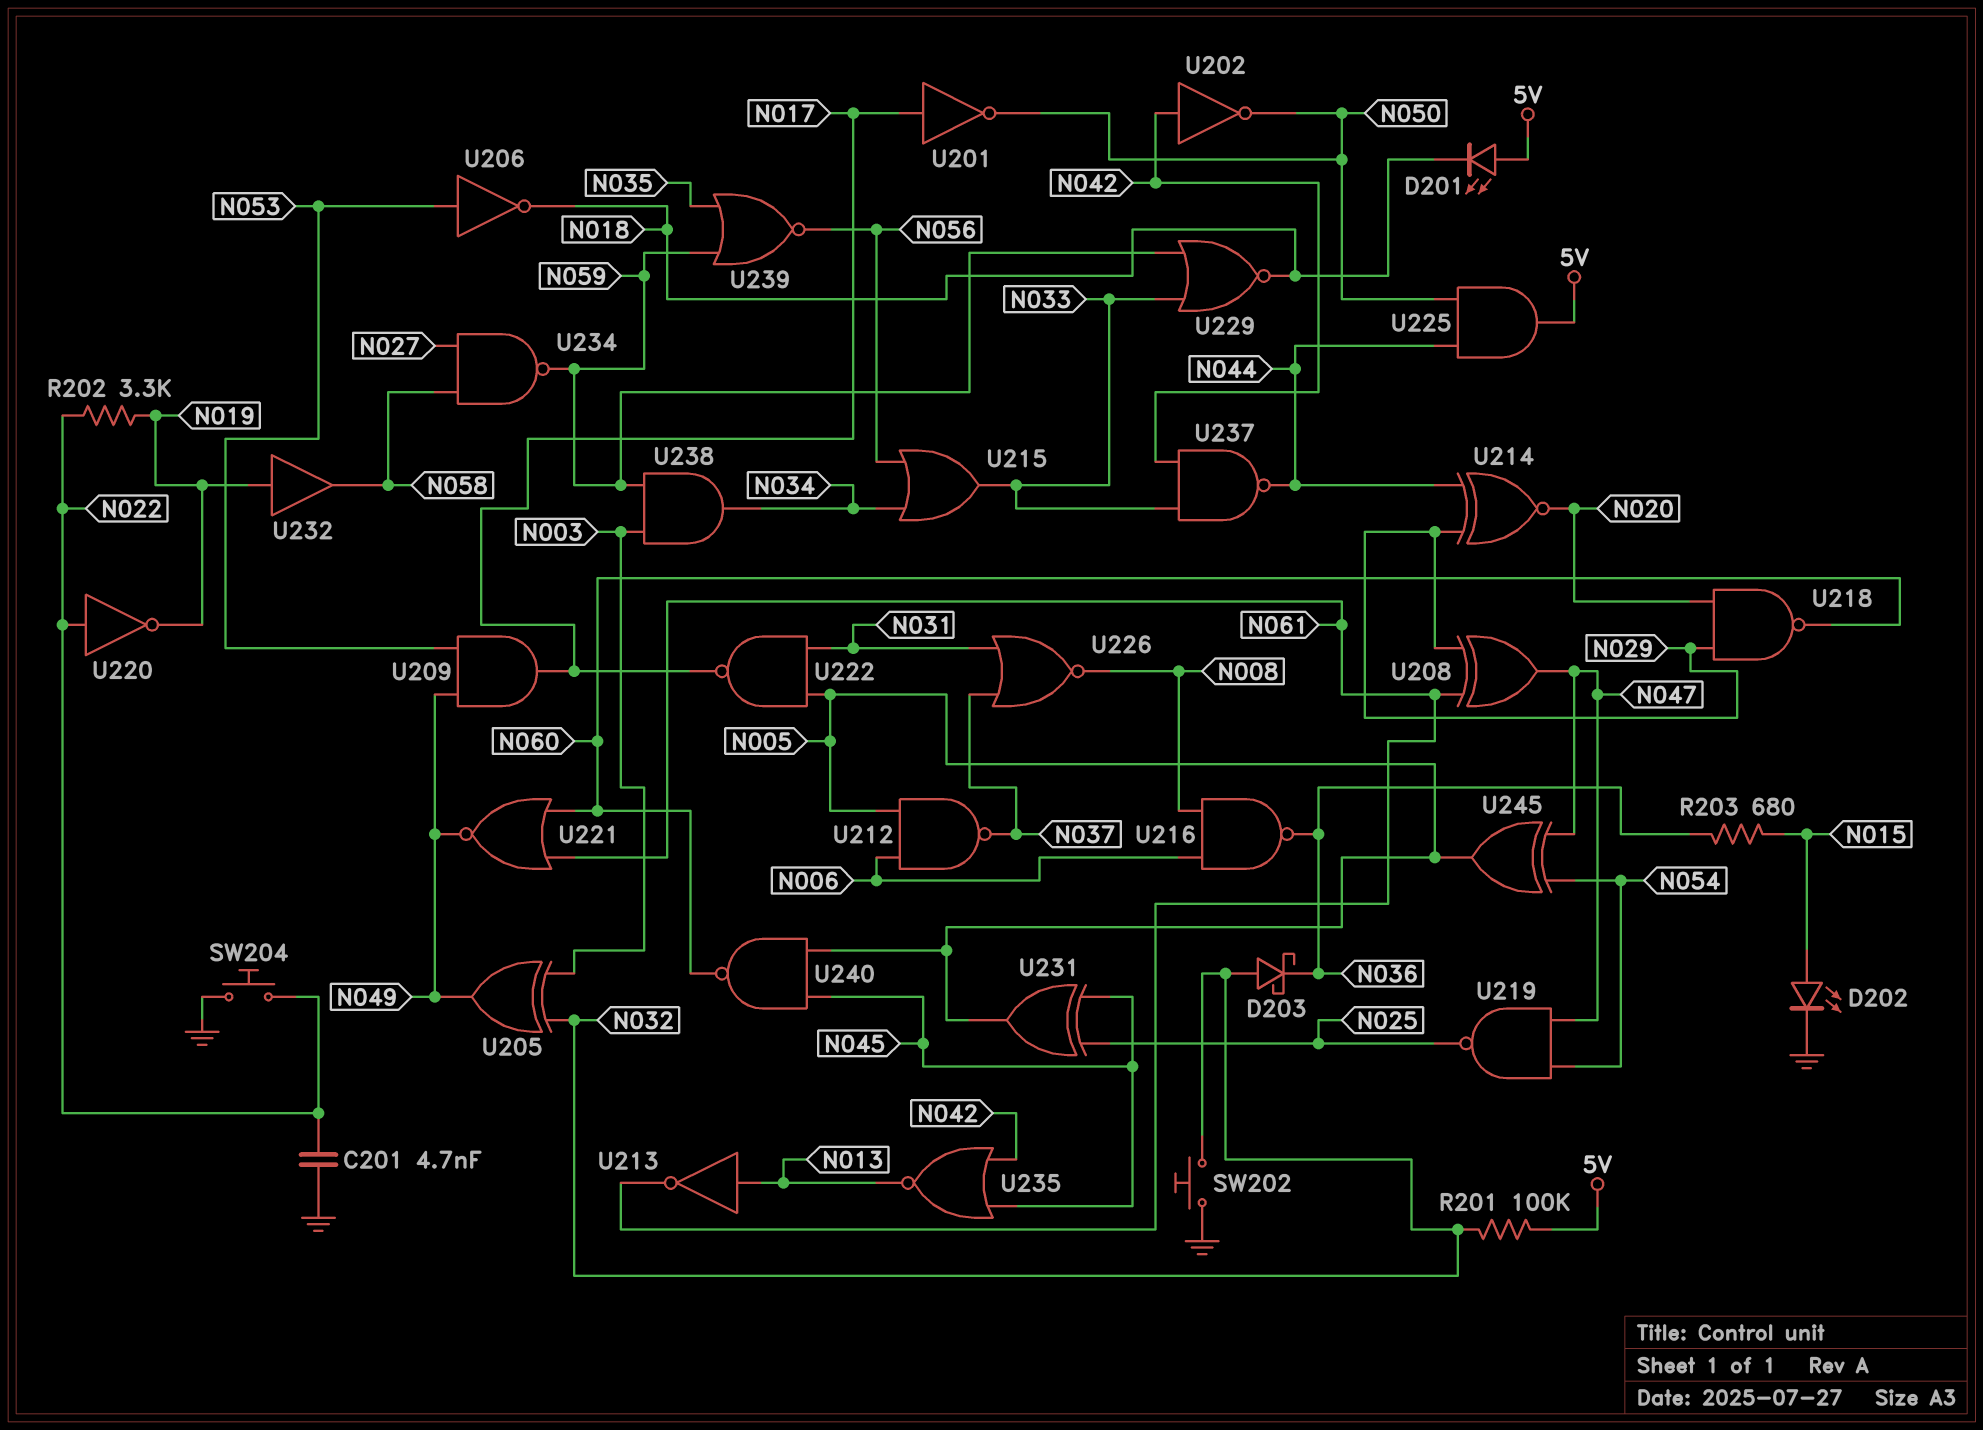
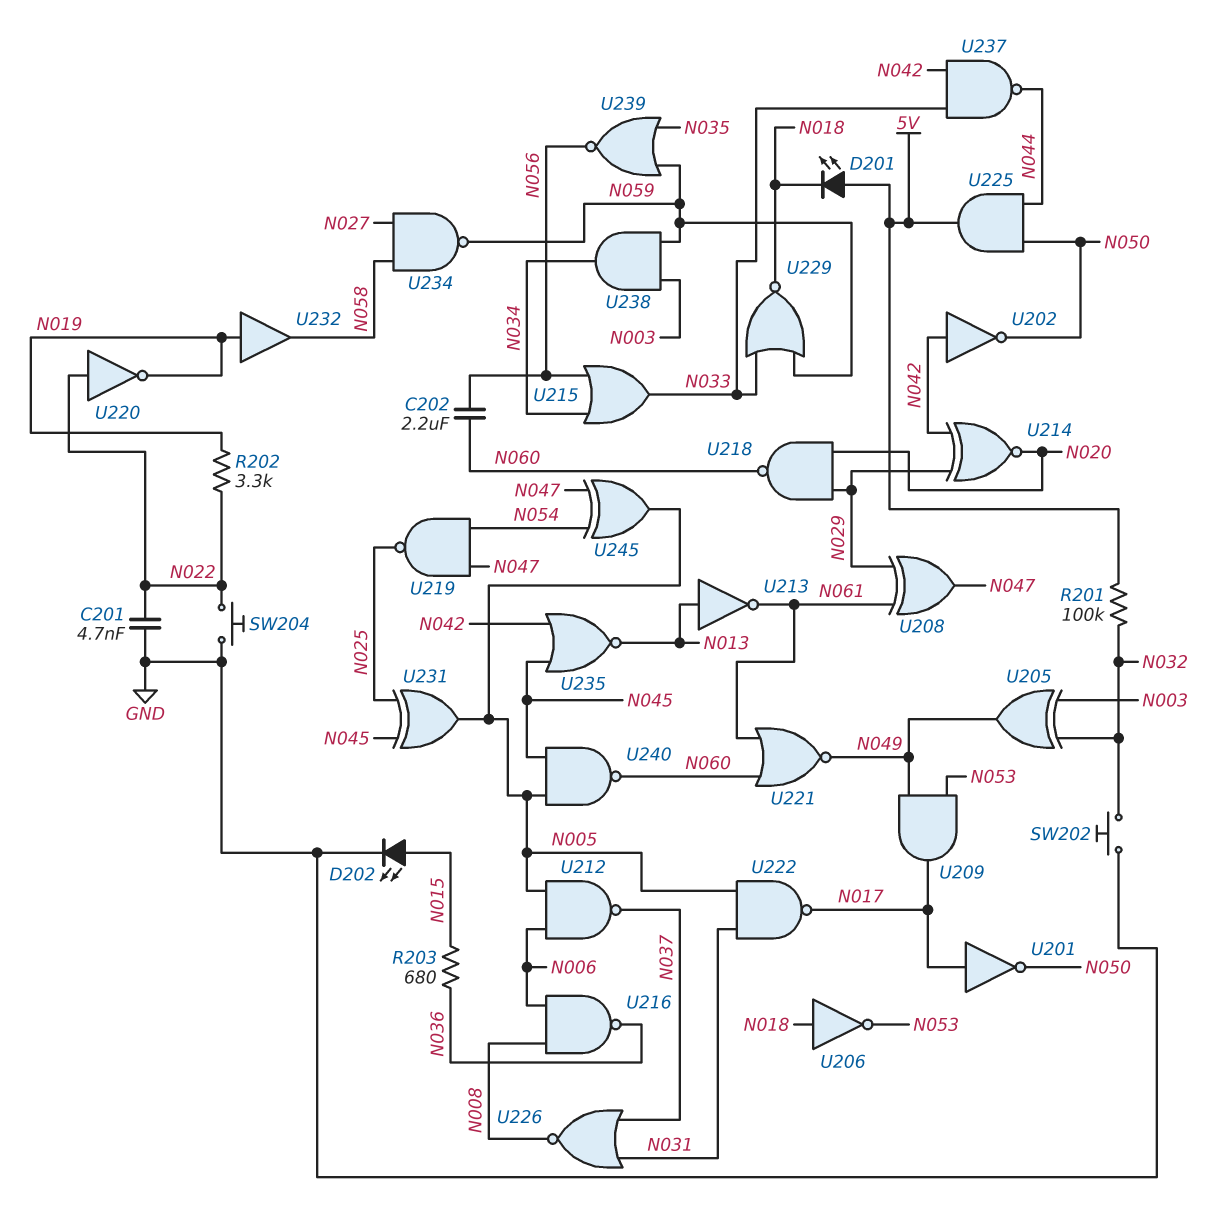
C202: none -> 2.2uF (N056, N060)
D203: schottky (A N032, K N036) -> none
U206: NOT (in N053, out N018) -> NOT (in N018, out N053)
U214: XNOR (in N029, in N044, out N020) -> XNOR (in N029, in N042, out N020)

